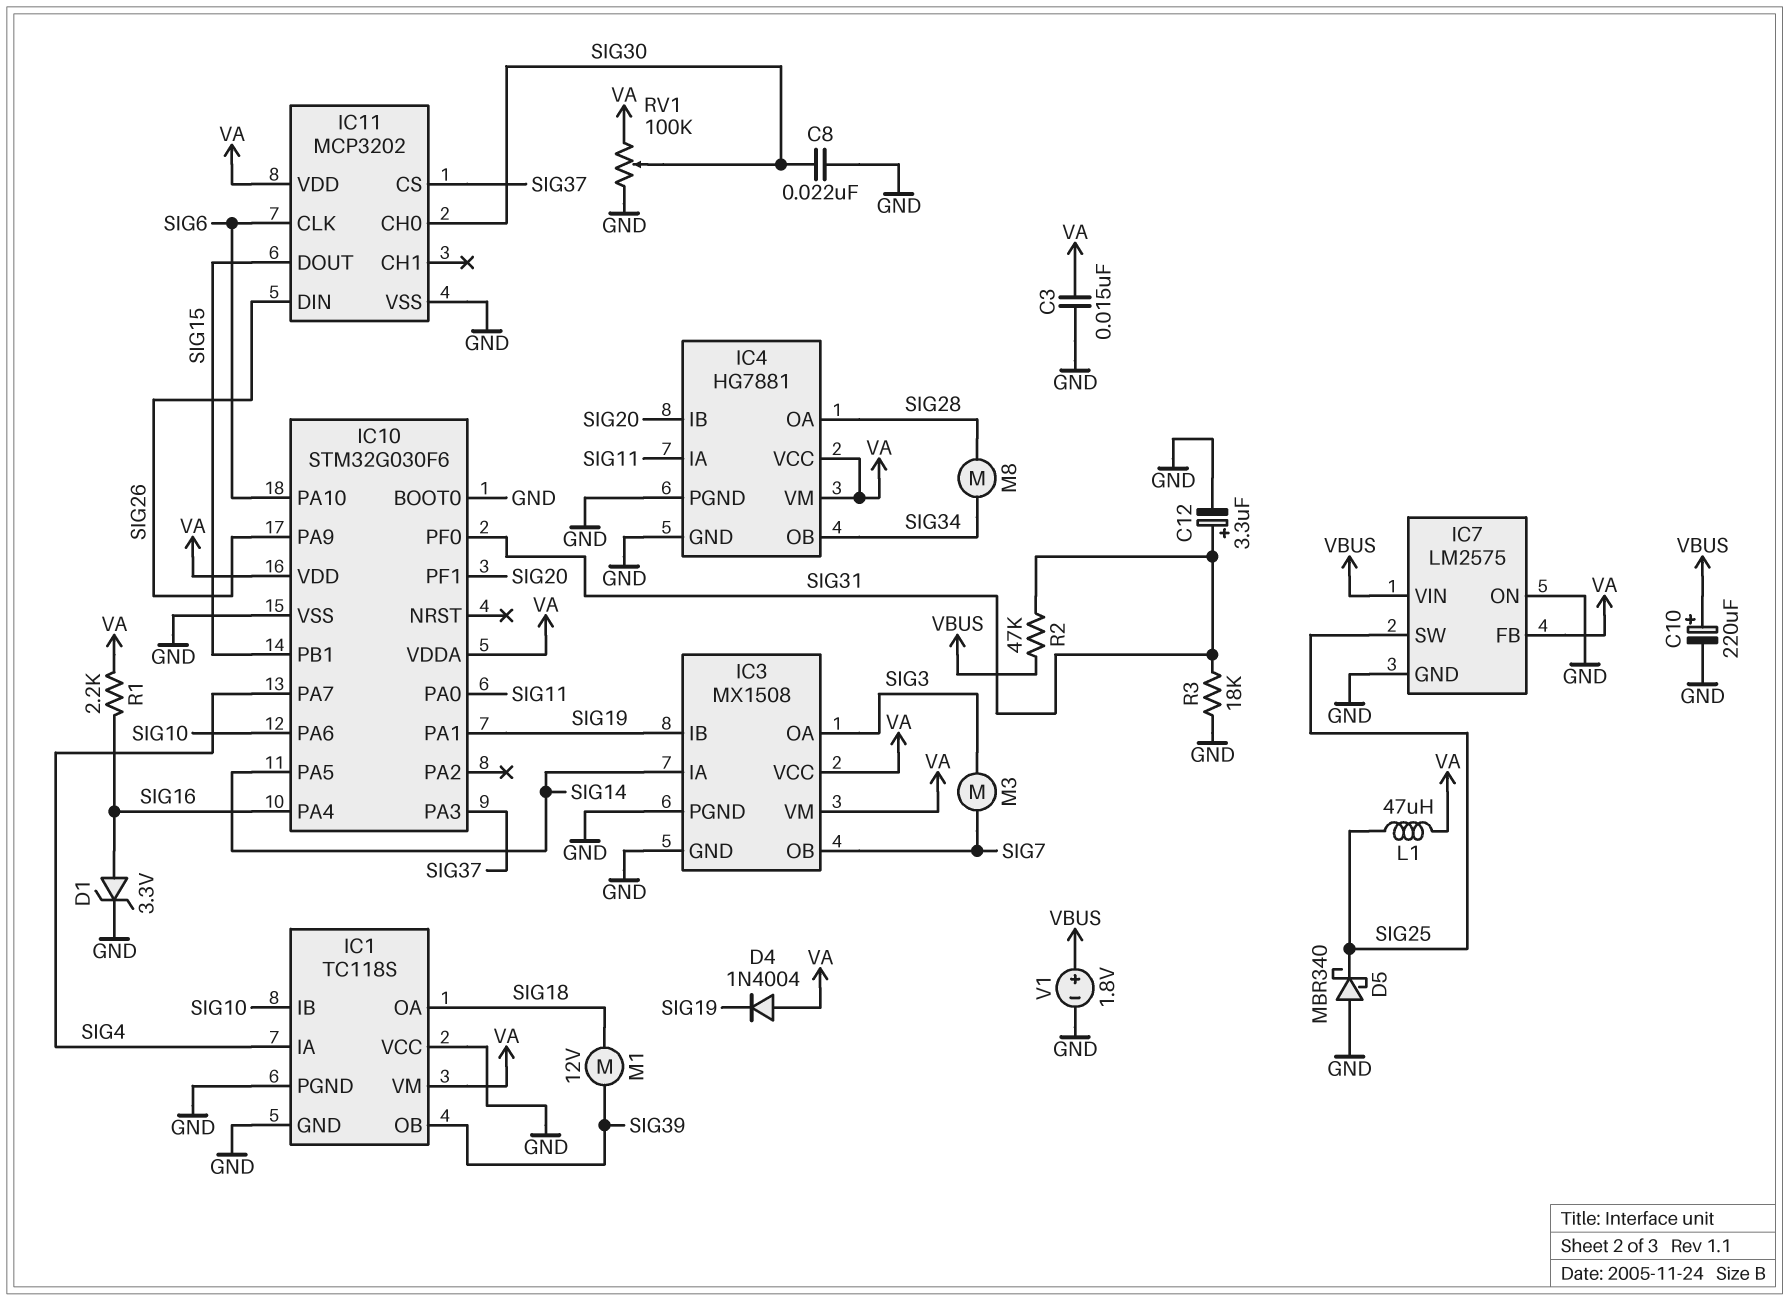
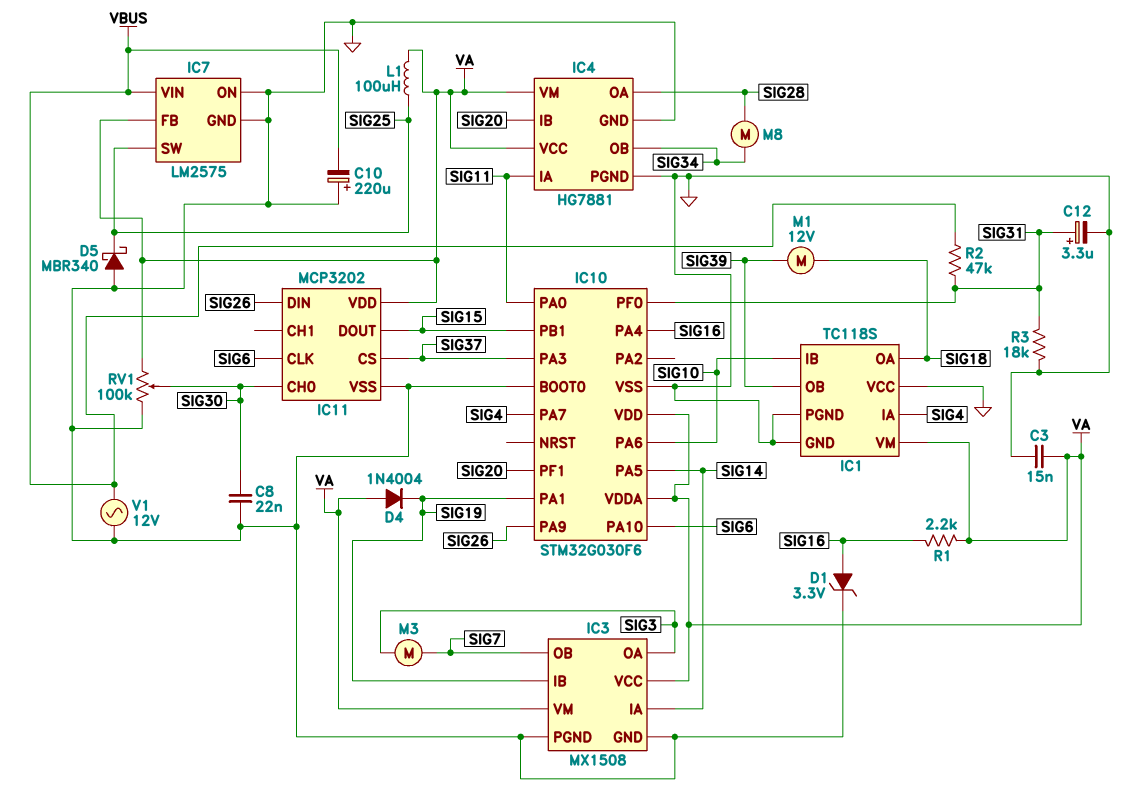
C10: 220uF (plus VBUS, minus GND) -> 220uF (plus GND, minus VBUS)
L1: 47uH (SIG25, VA) -> 100uH (SIG25, VA)
V1: 1.8V (plus VBUS, minus GND) -> AC 12V (GND, VBUS)

